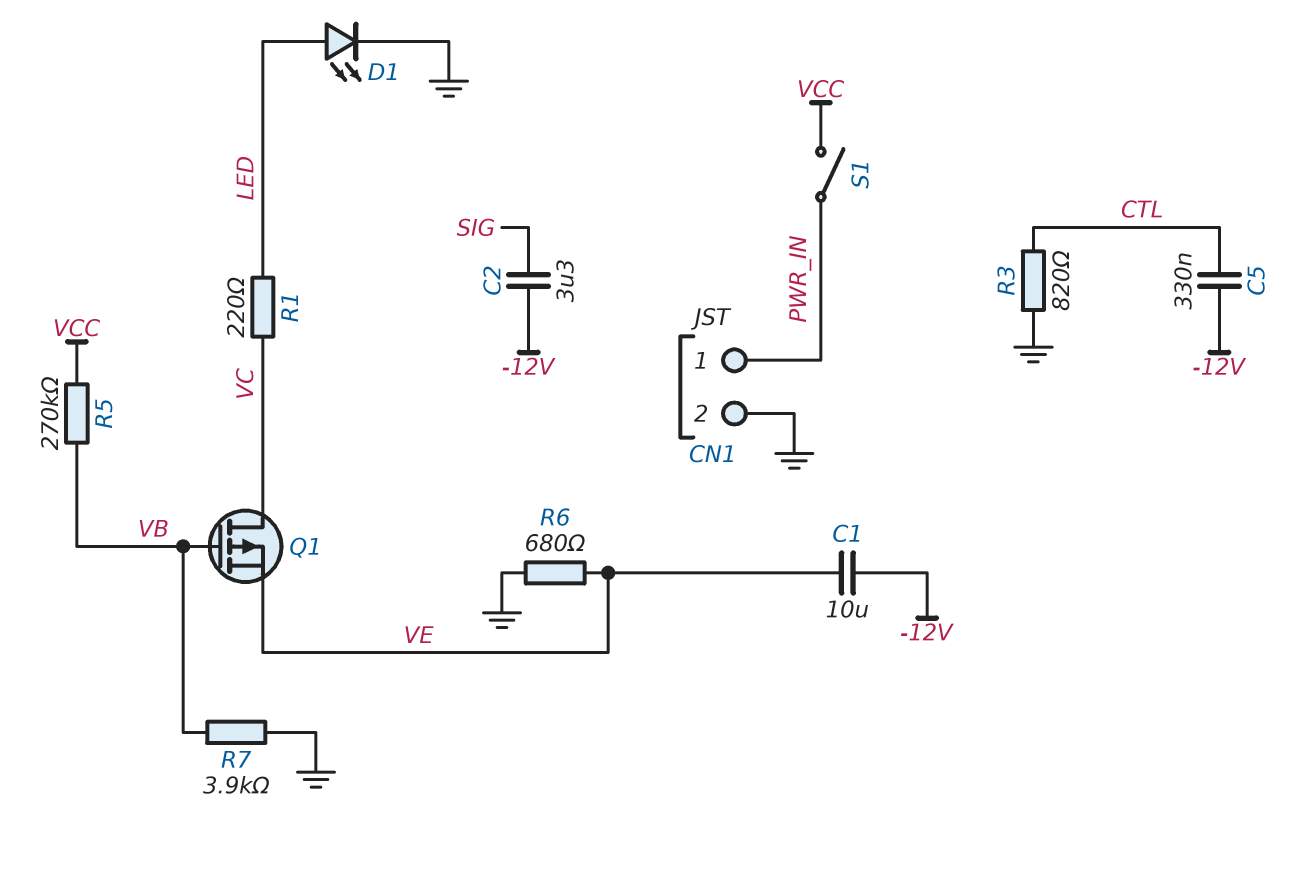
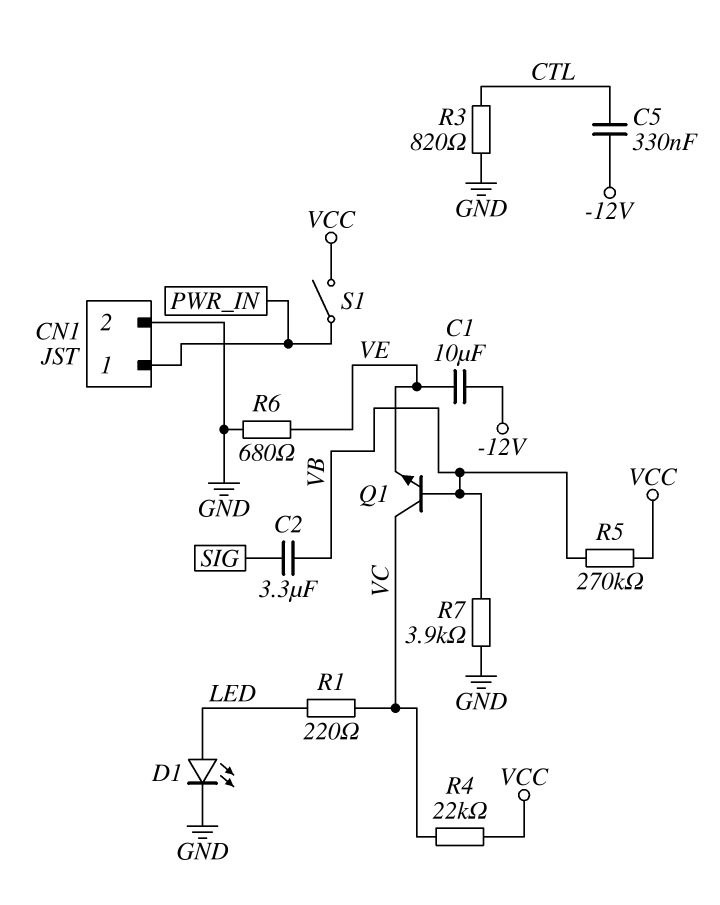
C2: 3.3uF (-12V, SIG) -> 3.3uF (SIG, VB)
Q1: PMOS (G VB, D VC, S VE) -> NPN (B VB, C VC, E VE)
R4: none -> 22k (VC, VCC)

